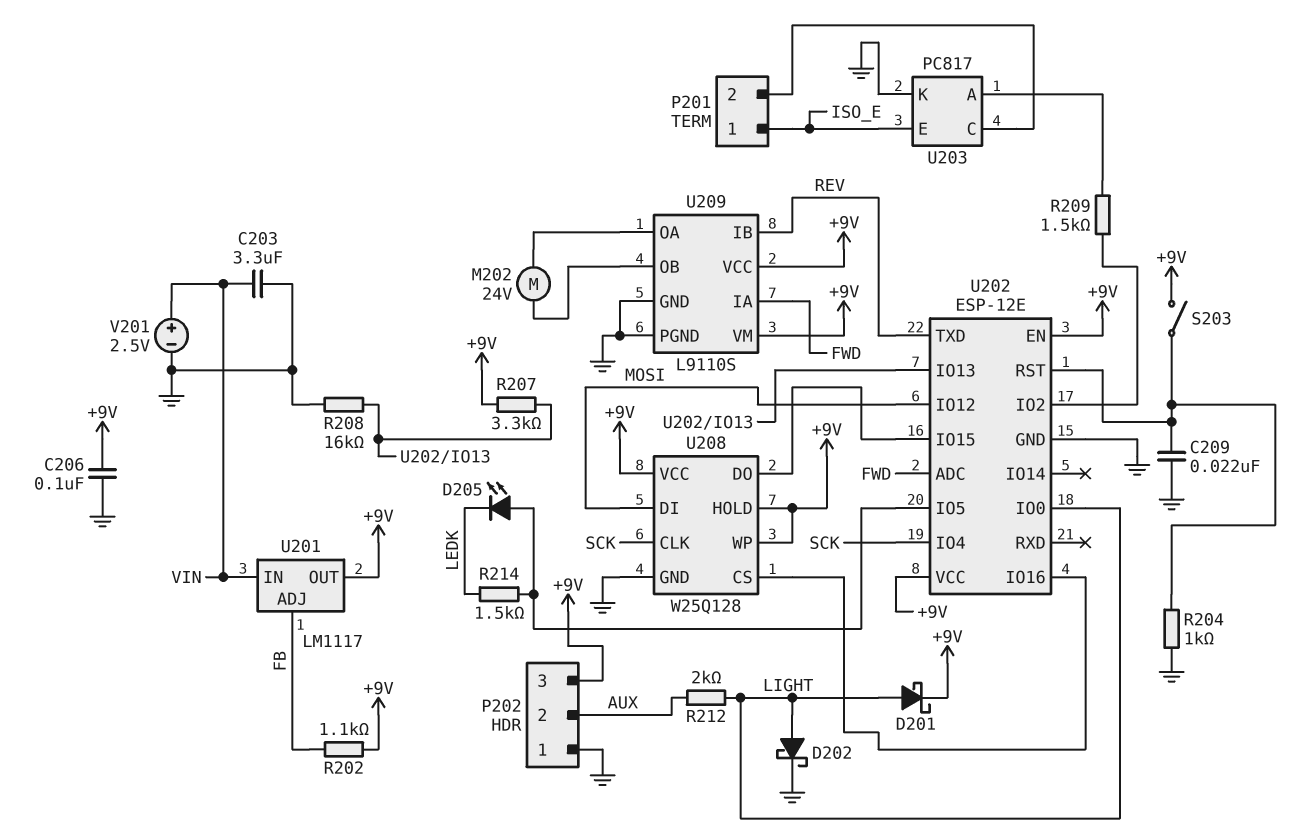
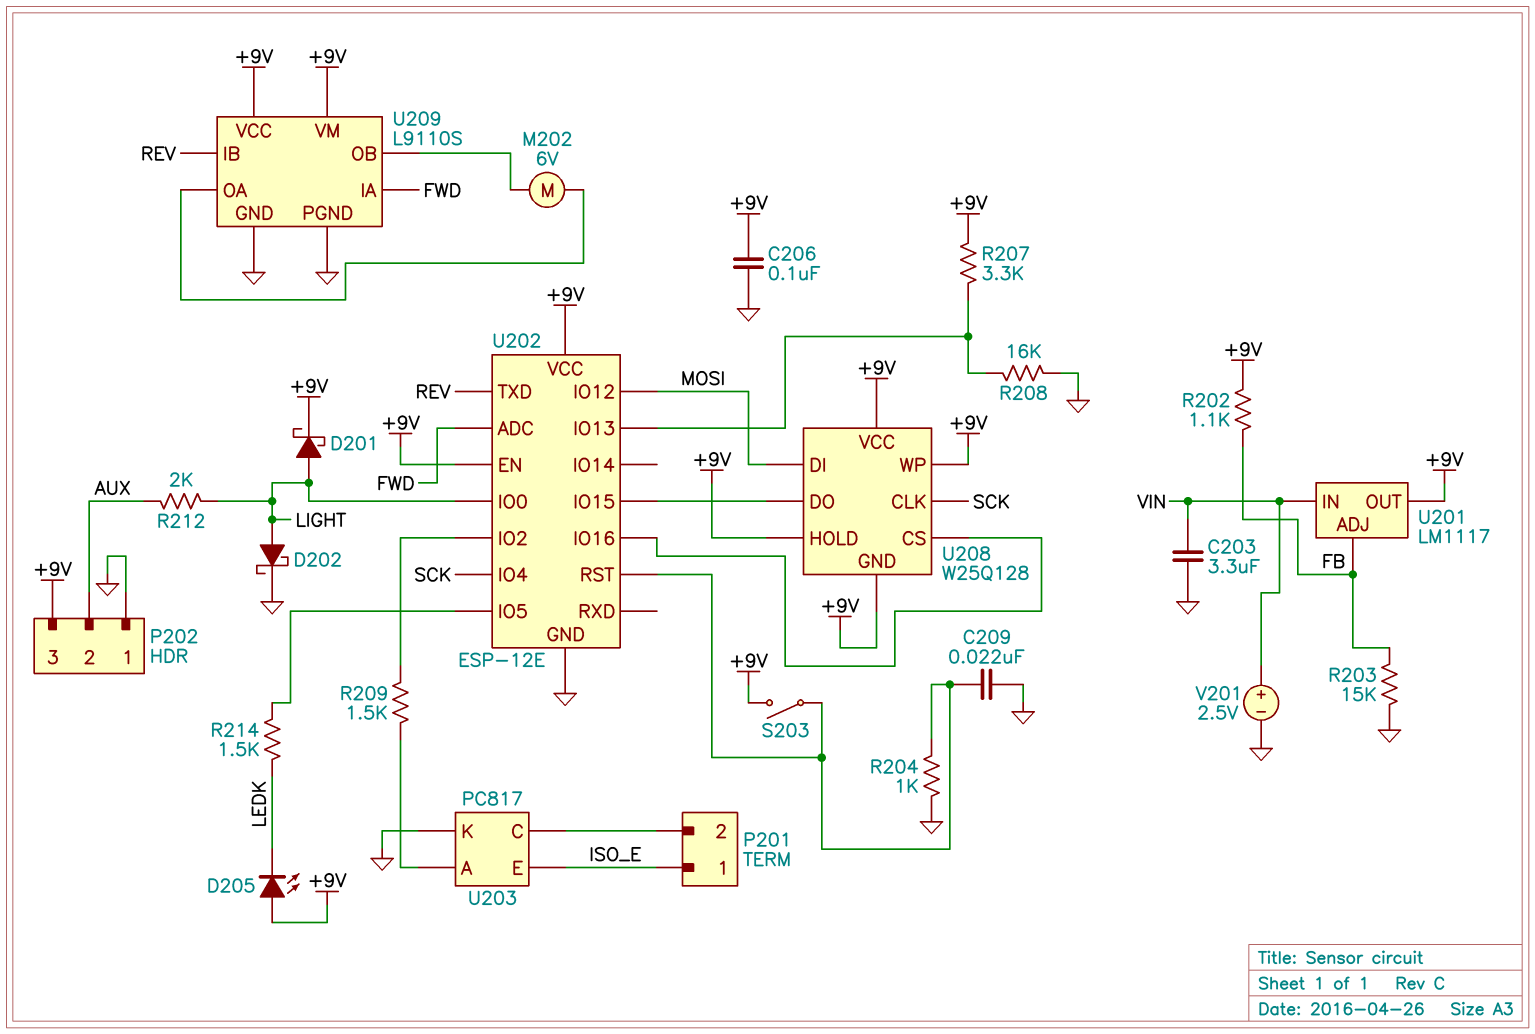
D205: LED (A U202/IO5, K LEDK) -> LED (A +9V, K LEDK)
M202: motor 24V (U209/OA, U209/OB) -> motor 6V (U209/OA, U209/OB)
R203: none -> 15k (FB, GND)
U208 pin GND: GND -> +9V

